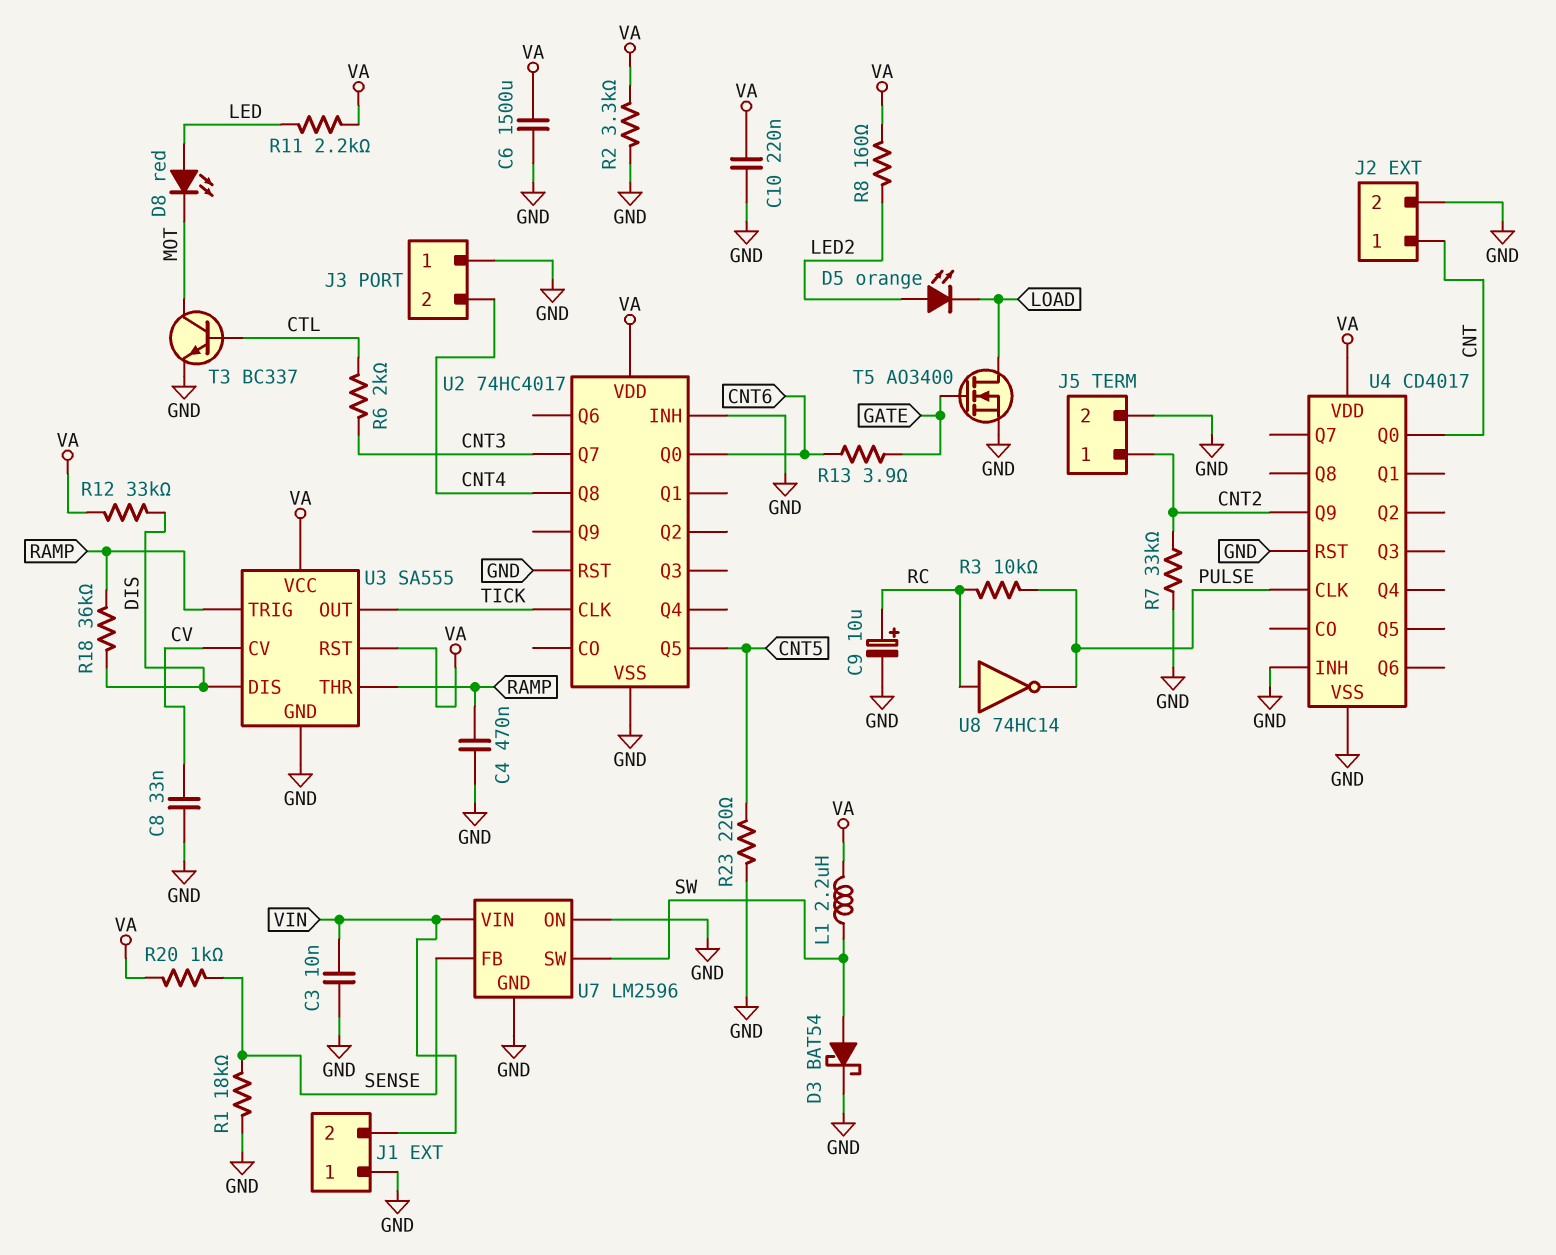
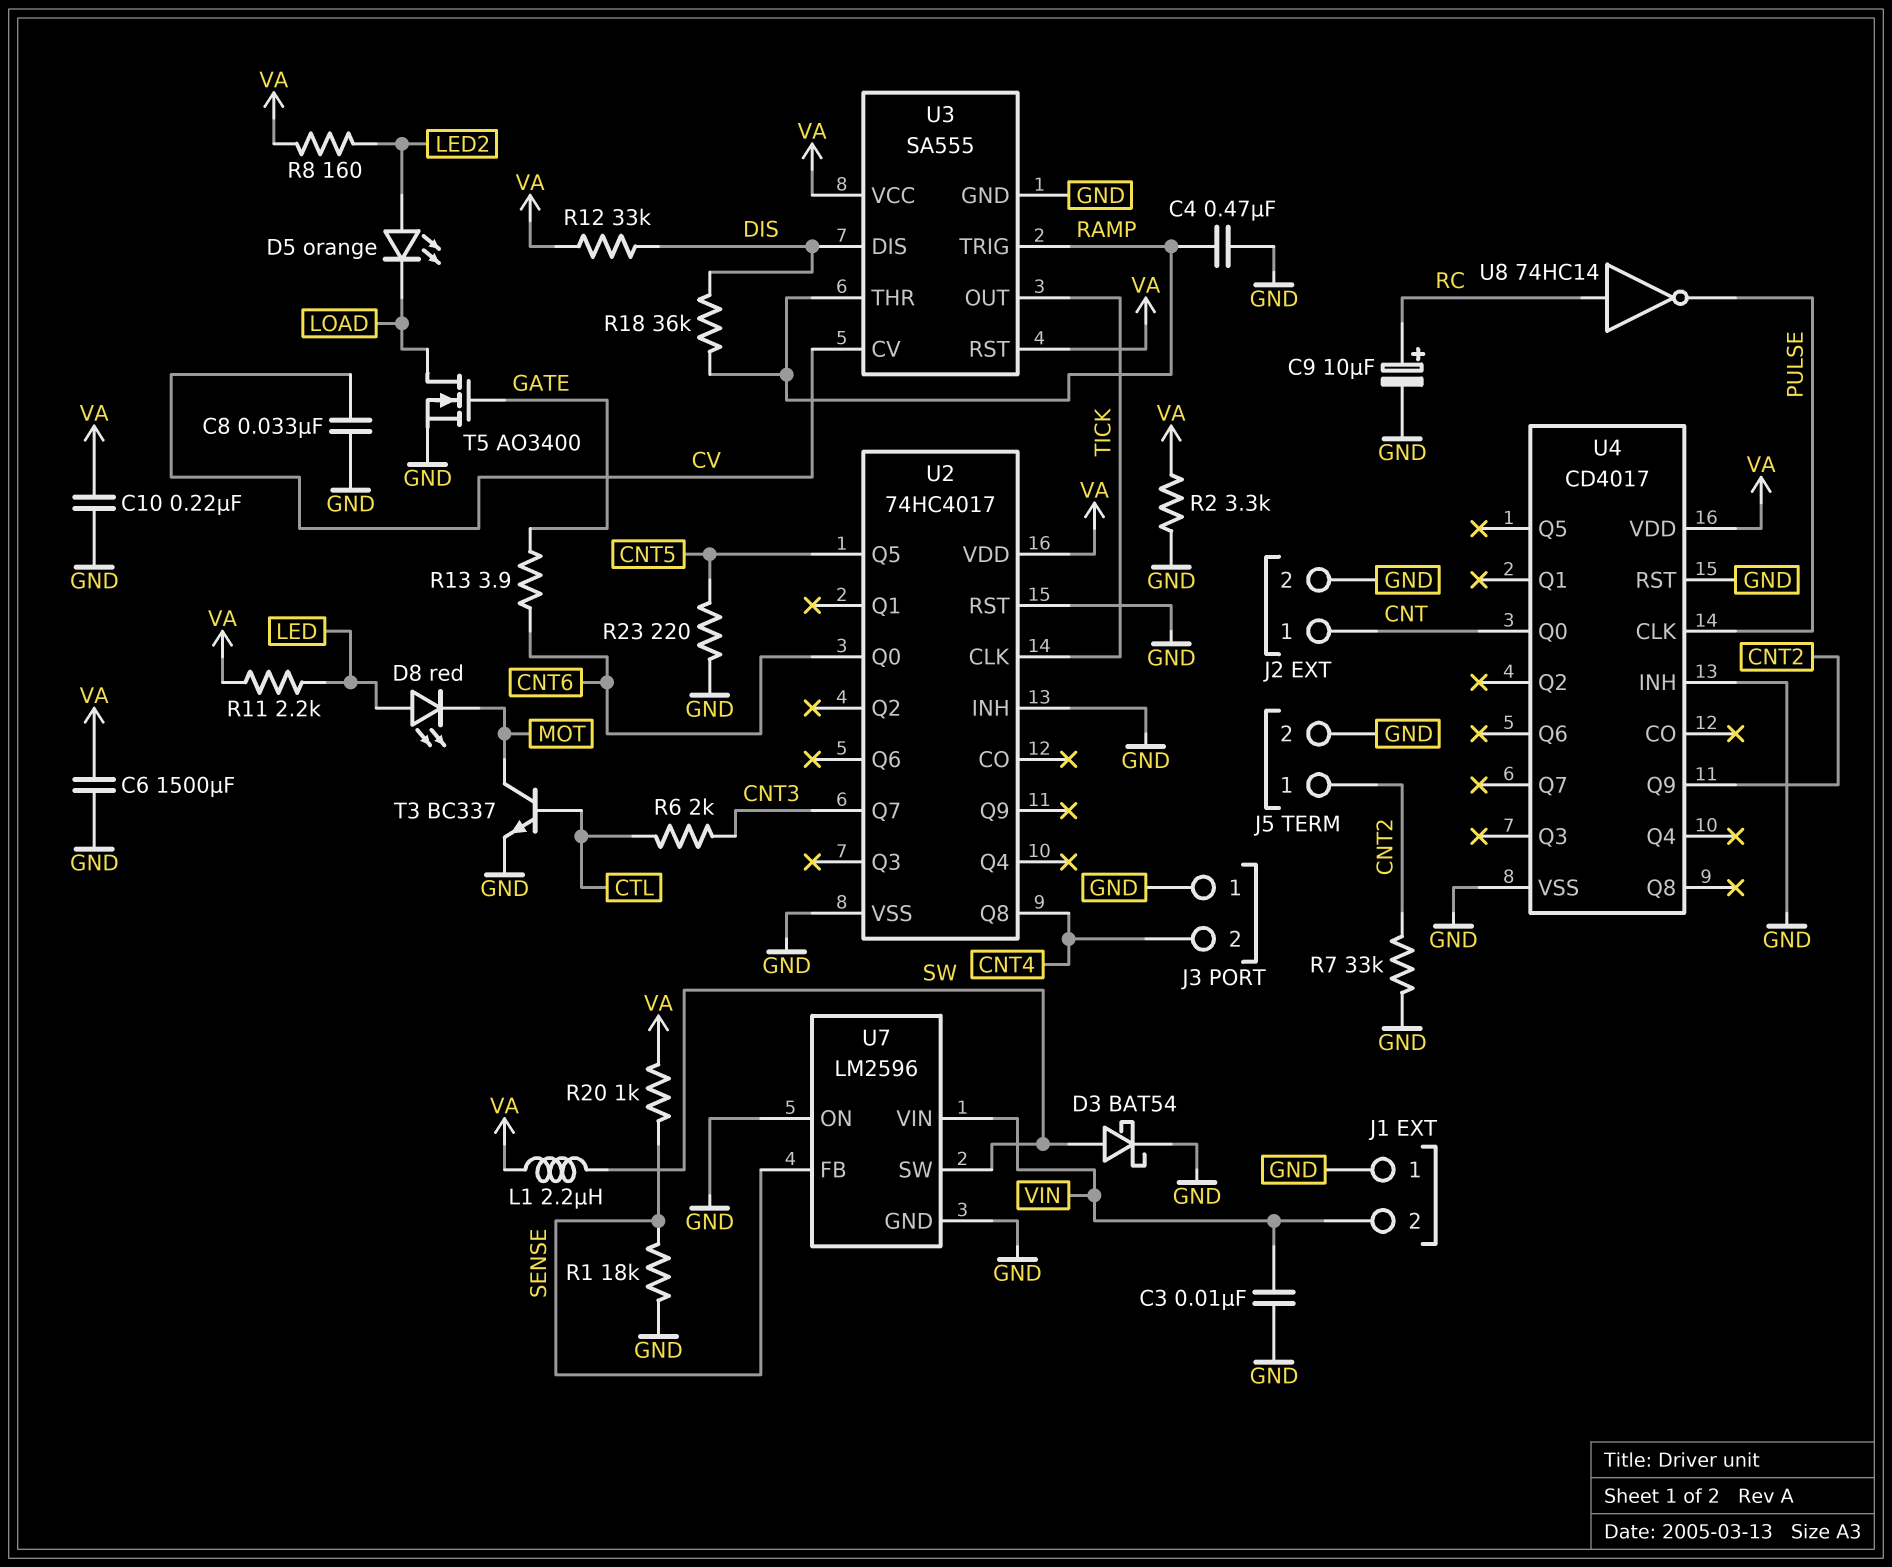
R3: 10k (PULSE, RC) -> none

